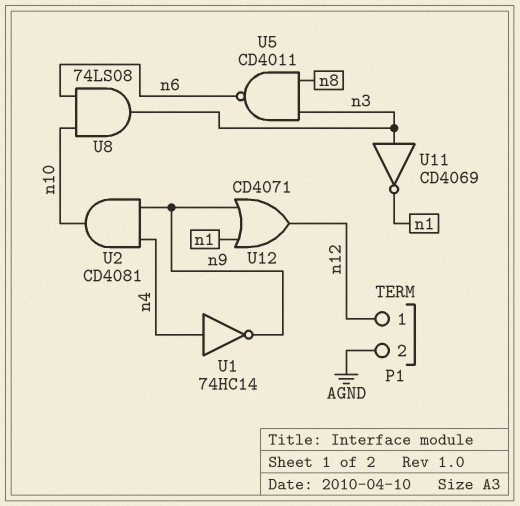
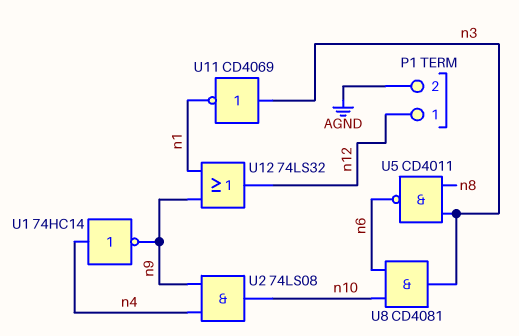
U2: AND CD4081 (in n4, in n9, out n10) -> AND 74LS08 (in n4, in n9, out n10)
U8: AND 74LS08 (in n6, in n10, out n3) -> AND CD4081 (in n6, in n10, out n3)
U12: OR CD4071 (in n1, in n9, out n12) -> OR 74LS32 (in n1, in n9, out n12)

